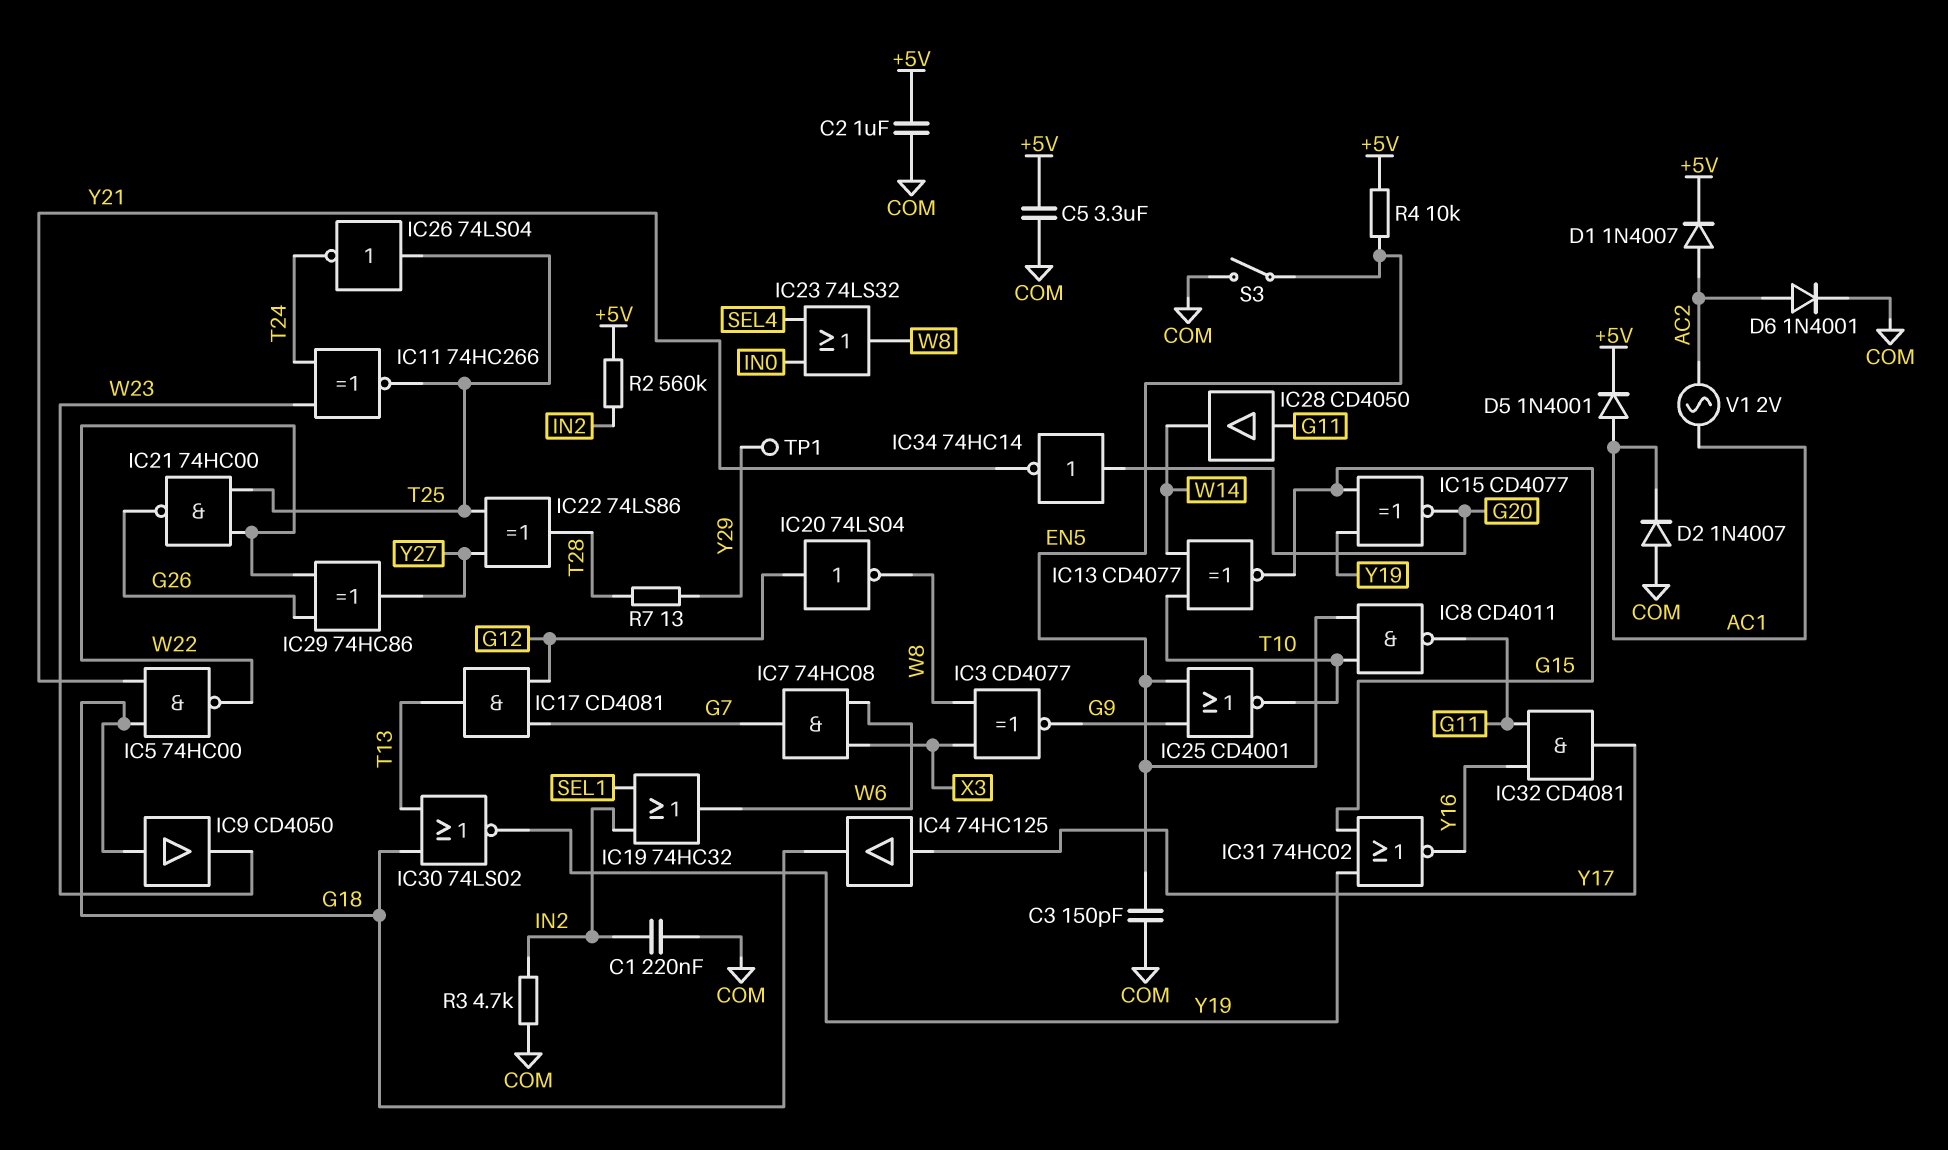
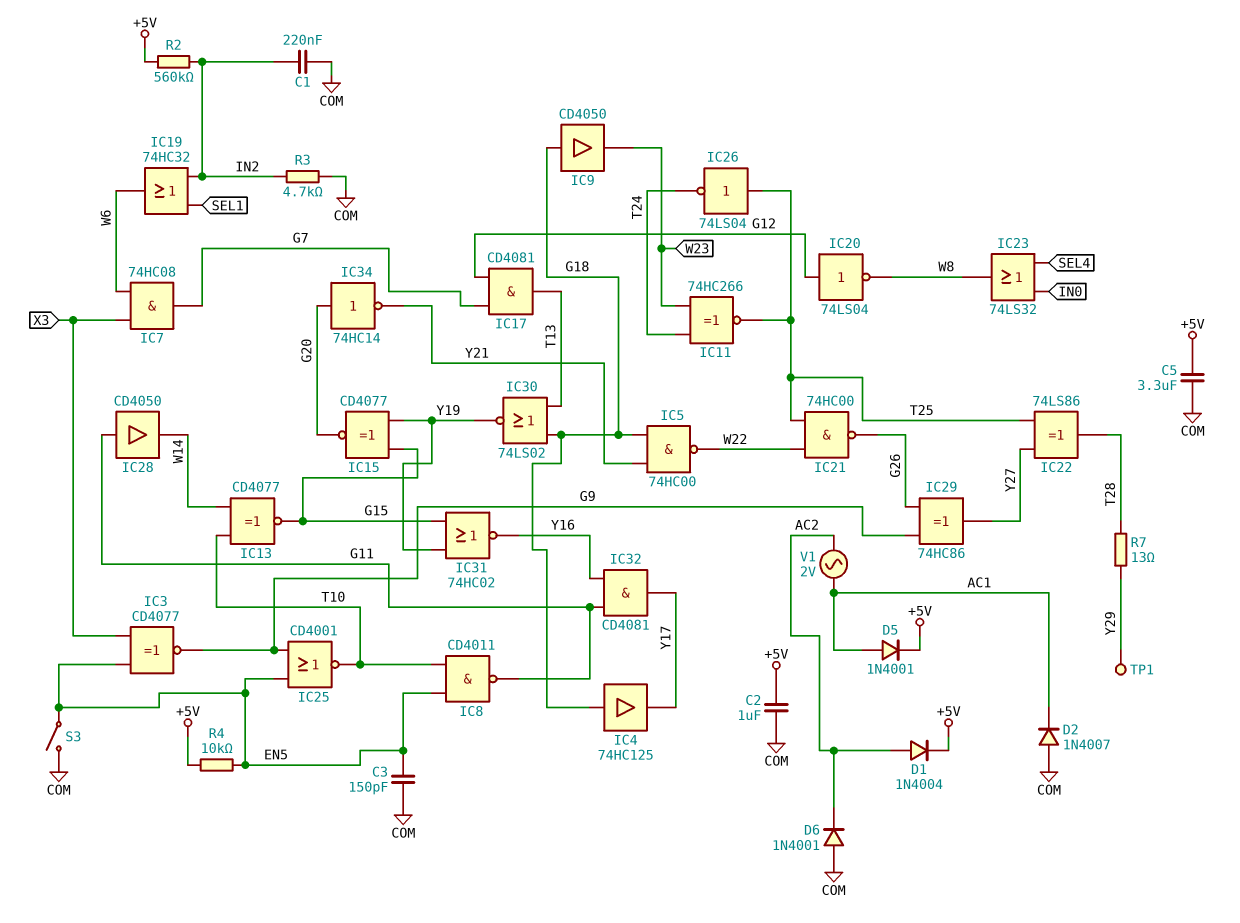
D1: diode 1N4007 (A AC2, K +5V) -> diode 1N4004 (A AC2, K +5V)
D6: diode 1N4001 (A AC2, K COM) -> diode 1N4001 (A COM, K AC2)
IC3: XNOR CD4077 (in W8, in X3, out G9) -> XNOR CD4077 (in EN5, in X3, out G9)
IC4: buffer 74HC125 (in Y17, out G18) -> buffer 74HC125 (in G18, out Y17)
IC29: XOR 74HC86 (in G26, in W22, out Y27) -> XOR 74HC86 (in G9, in G26, out Y27)

